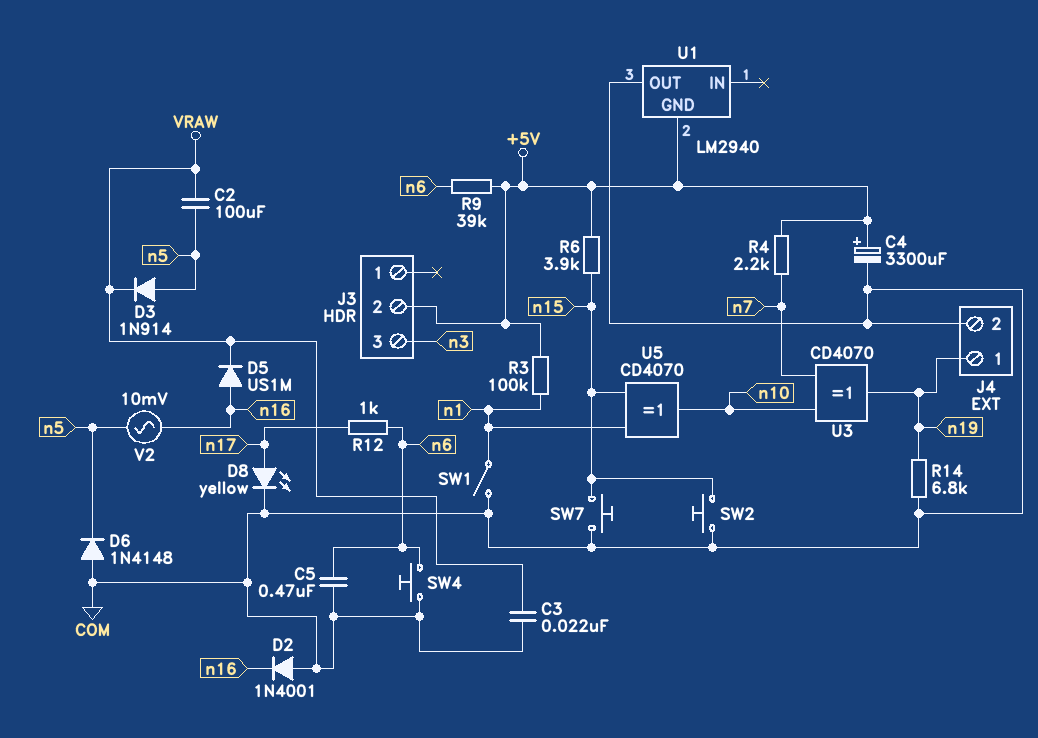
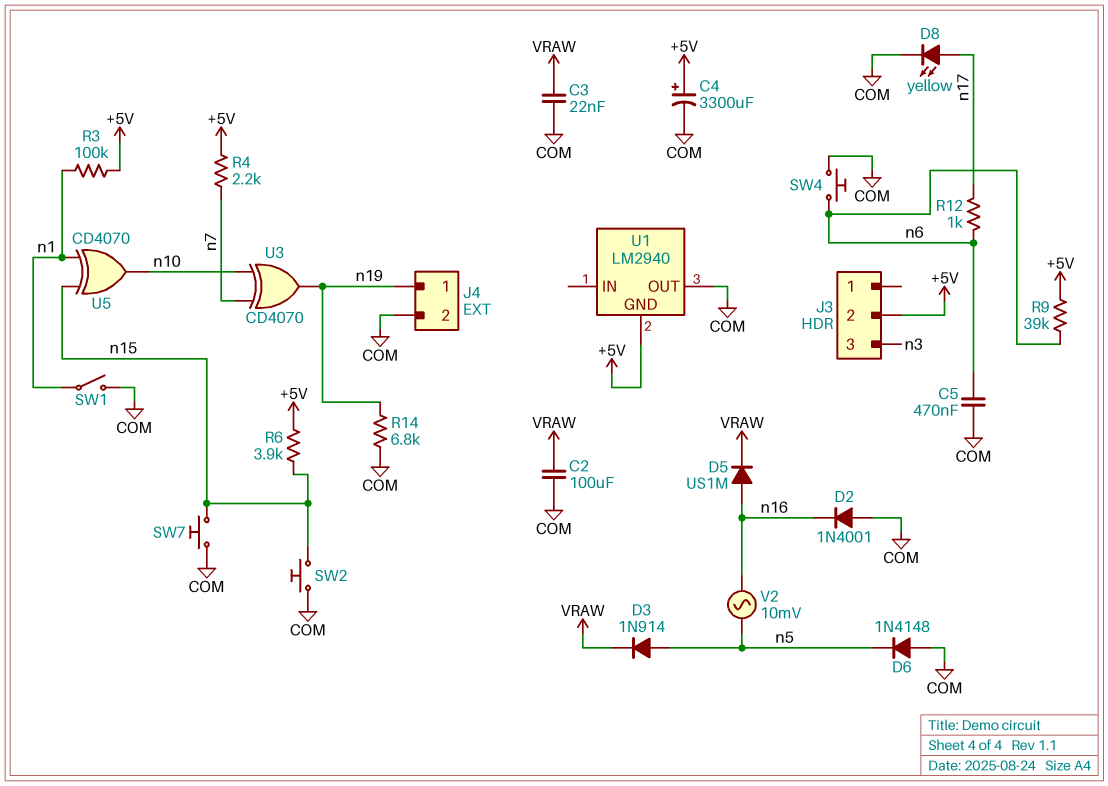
C2: 100uF (VRAW, n5) -> 100uF (COM, VRAW)

